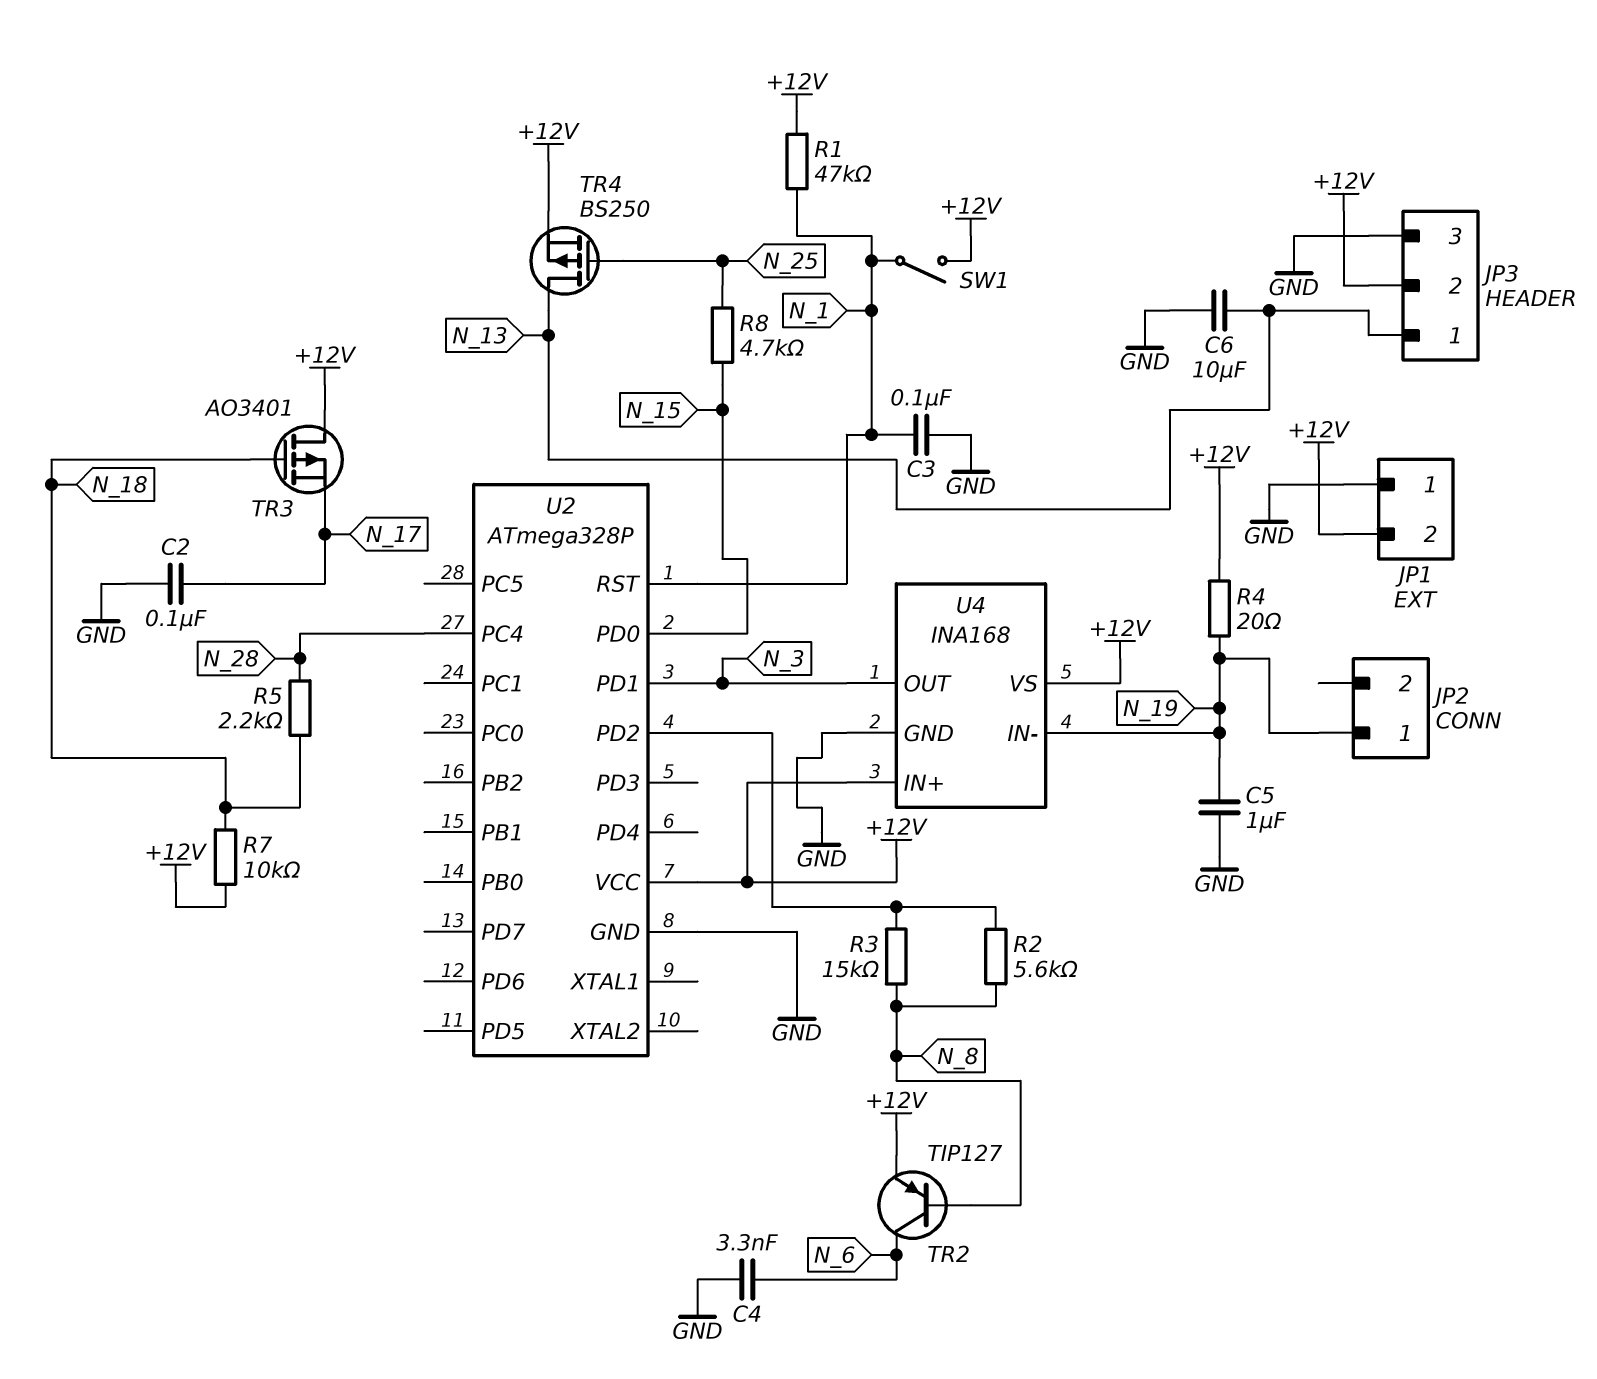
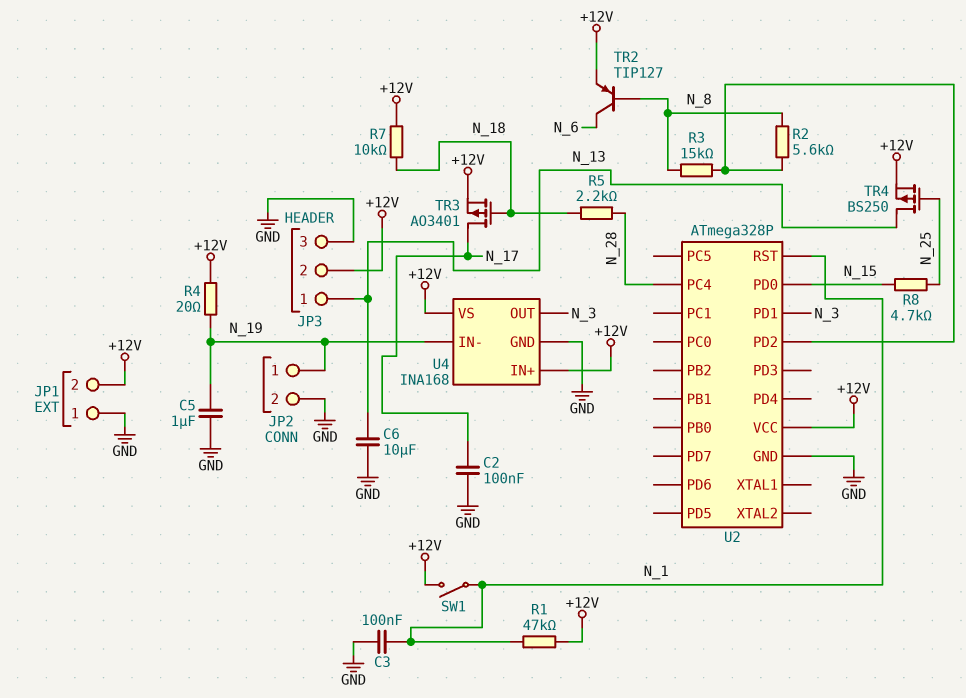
C4: 3.3nF (GND, N_6) -> none
JP2 pin 2: none -> GND
TR3: PMOS AO3401 (G N_18, D +12V, S N_17) -> PMOS AO3401 (G N_18, D N_17, S +12V)

